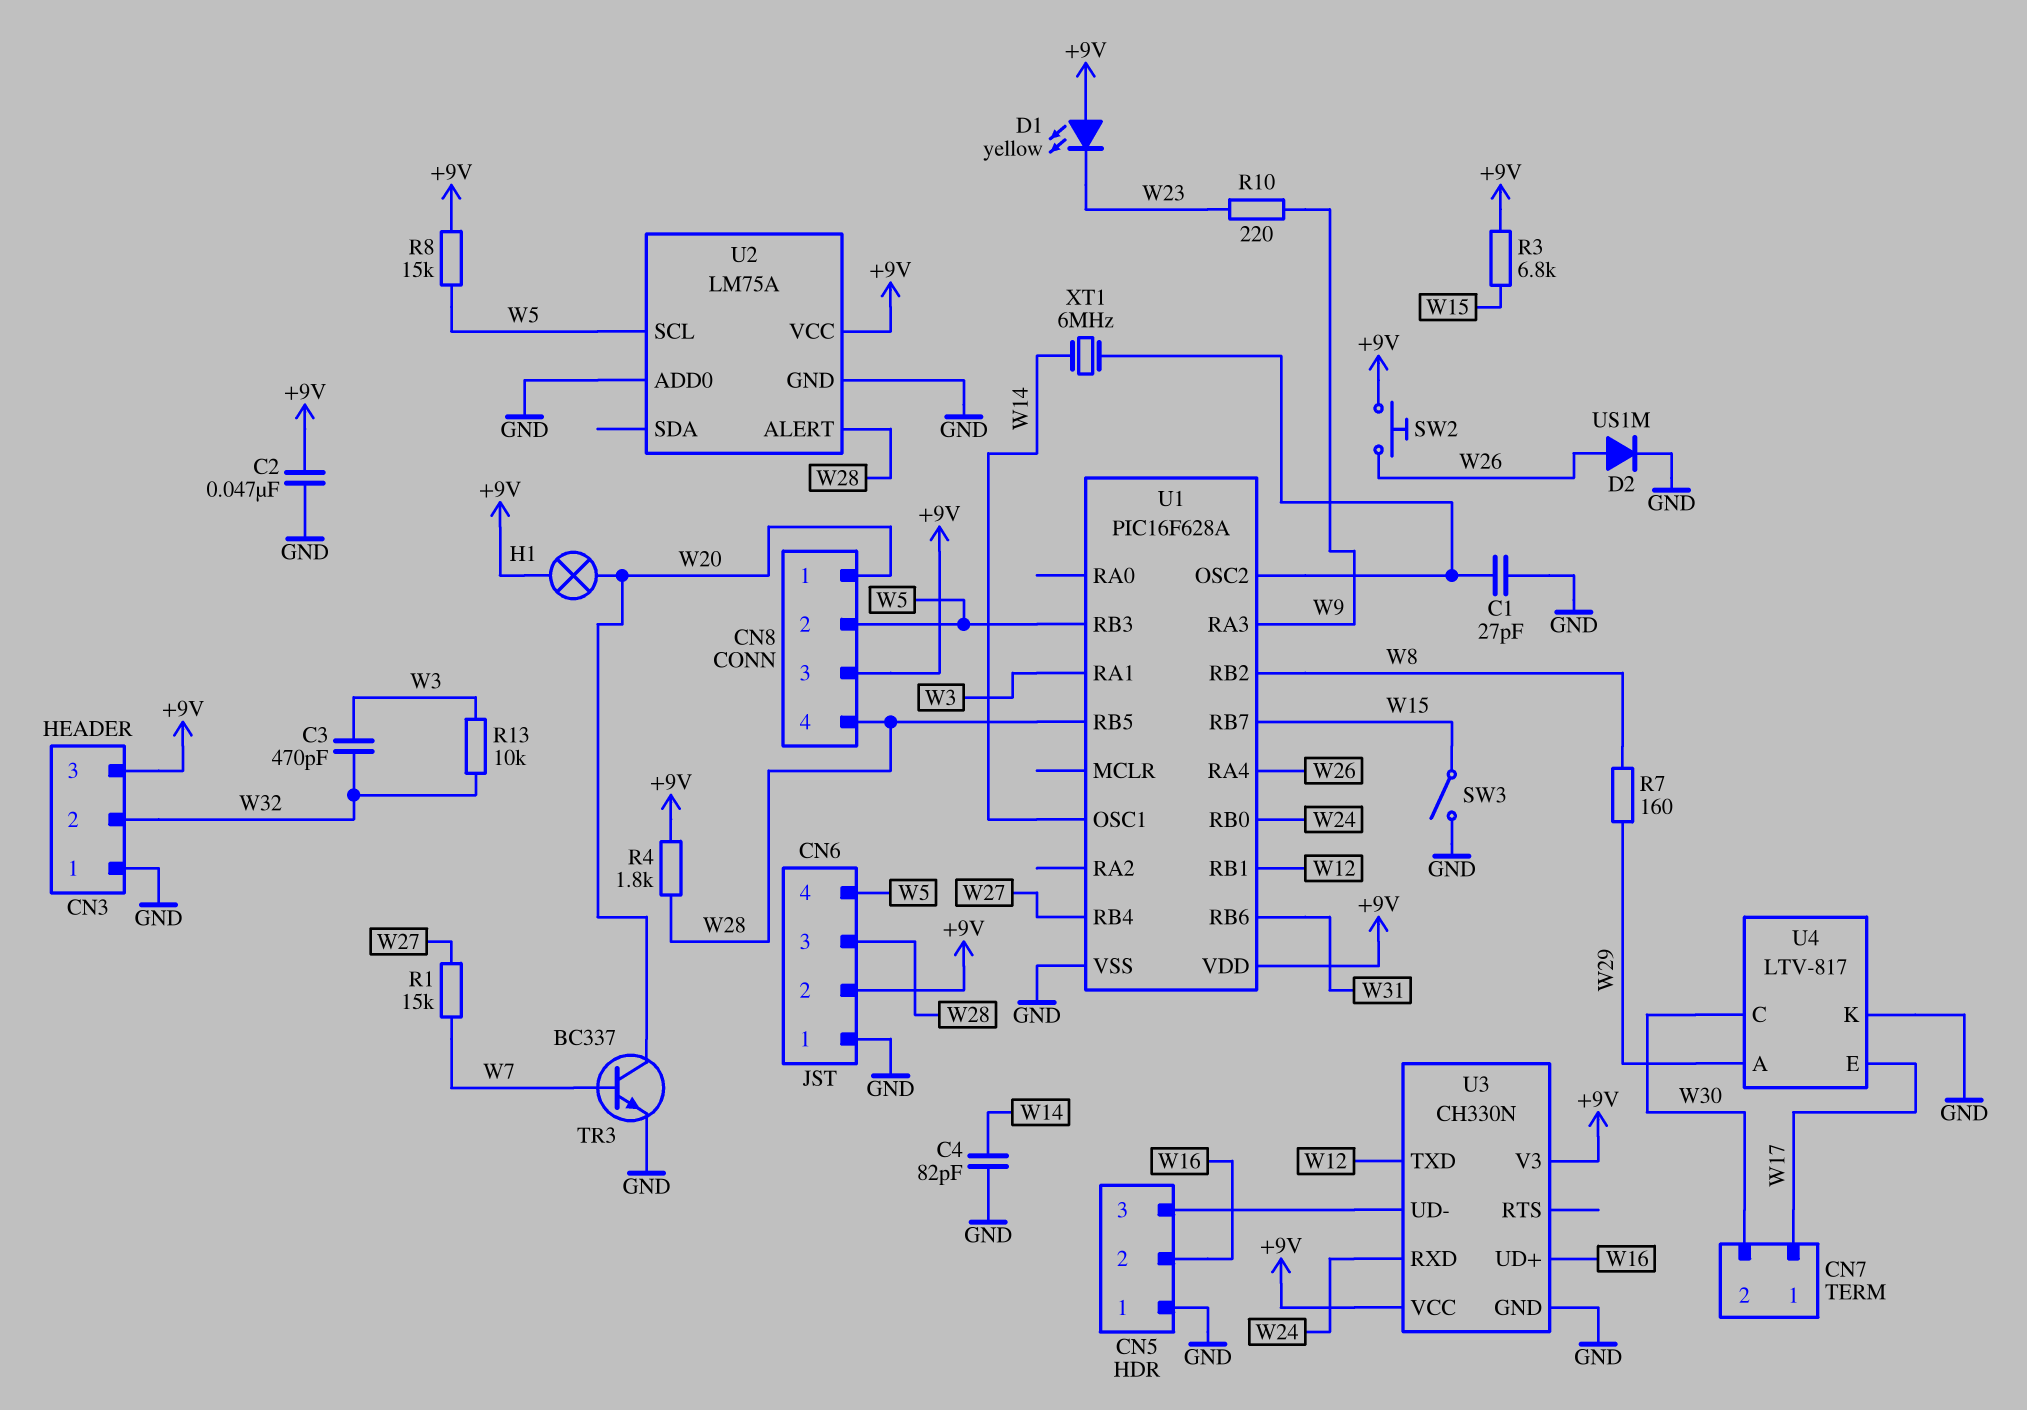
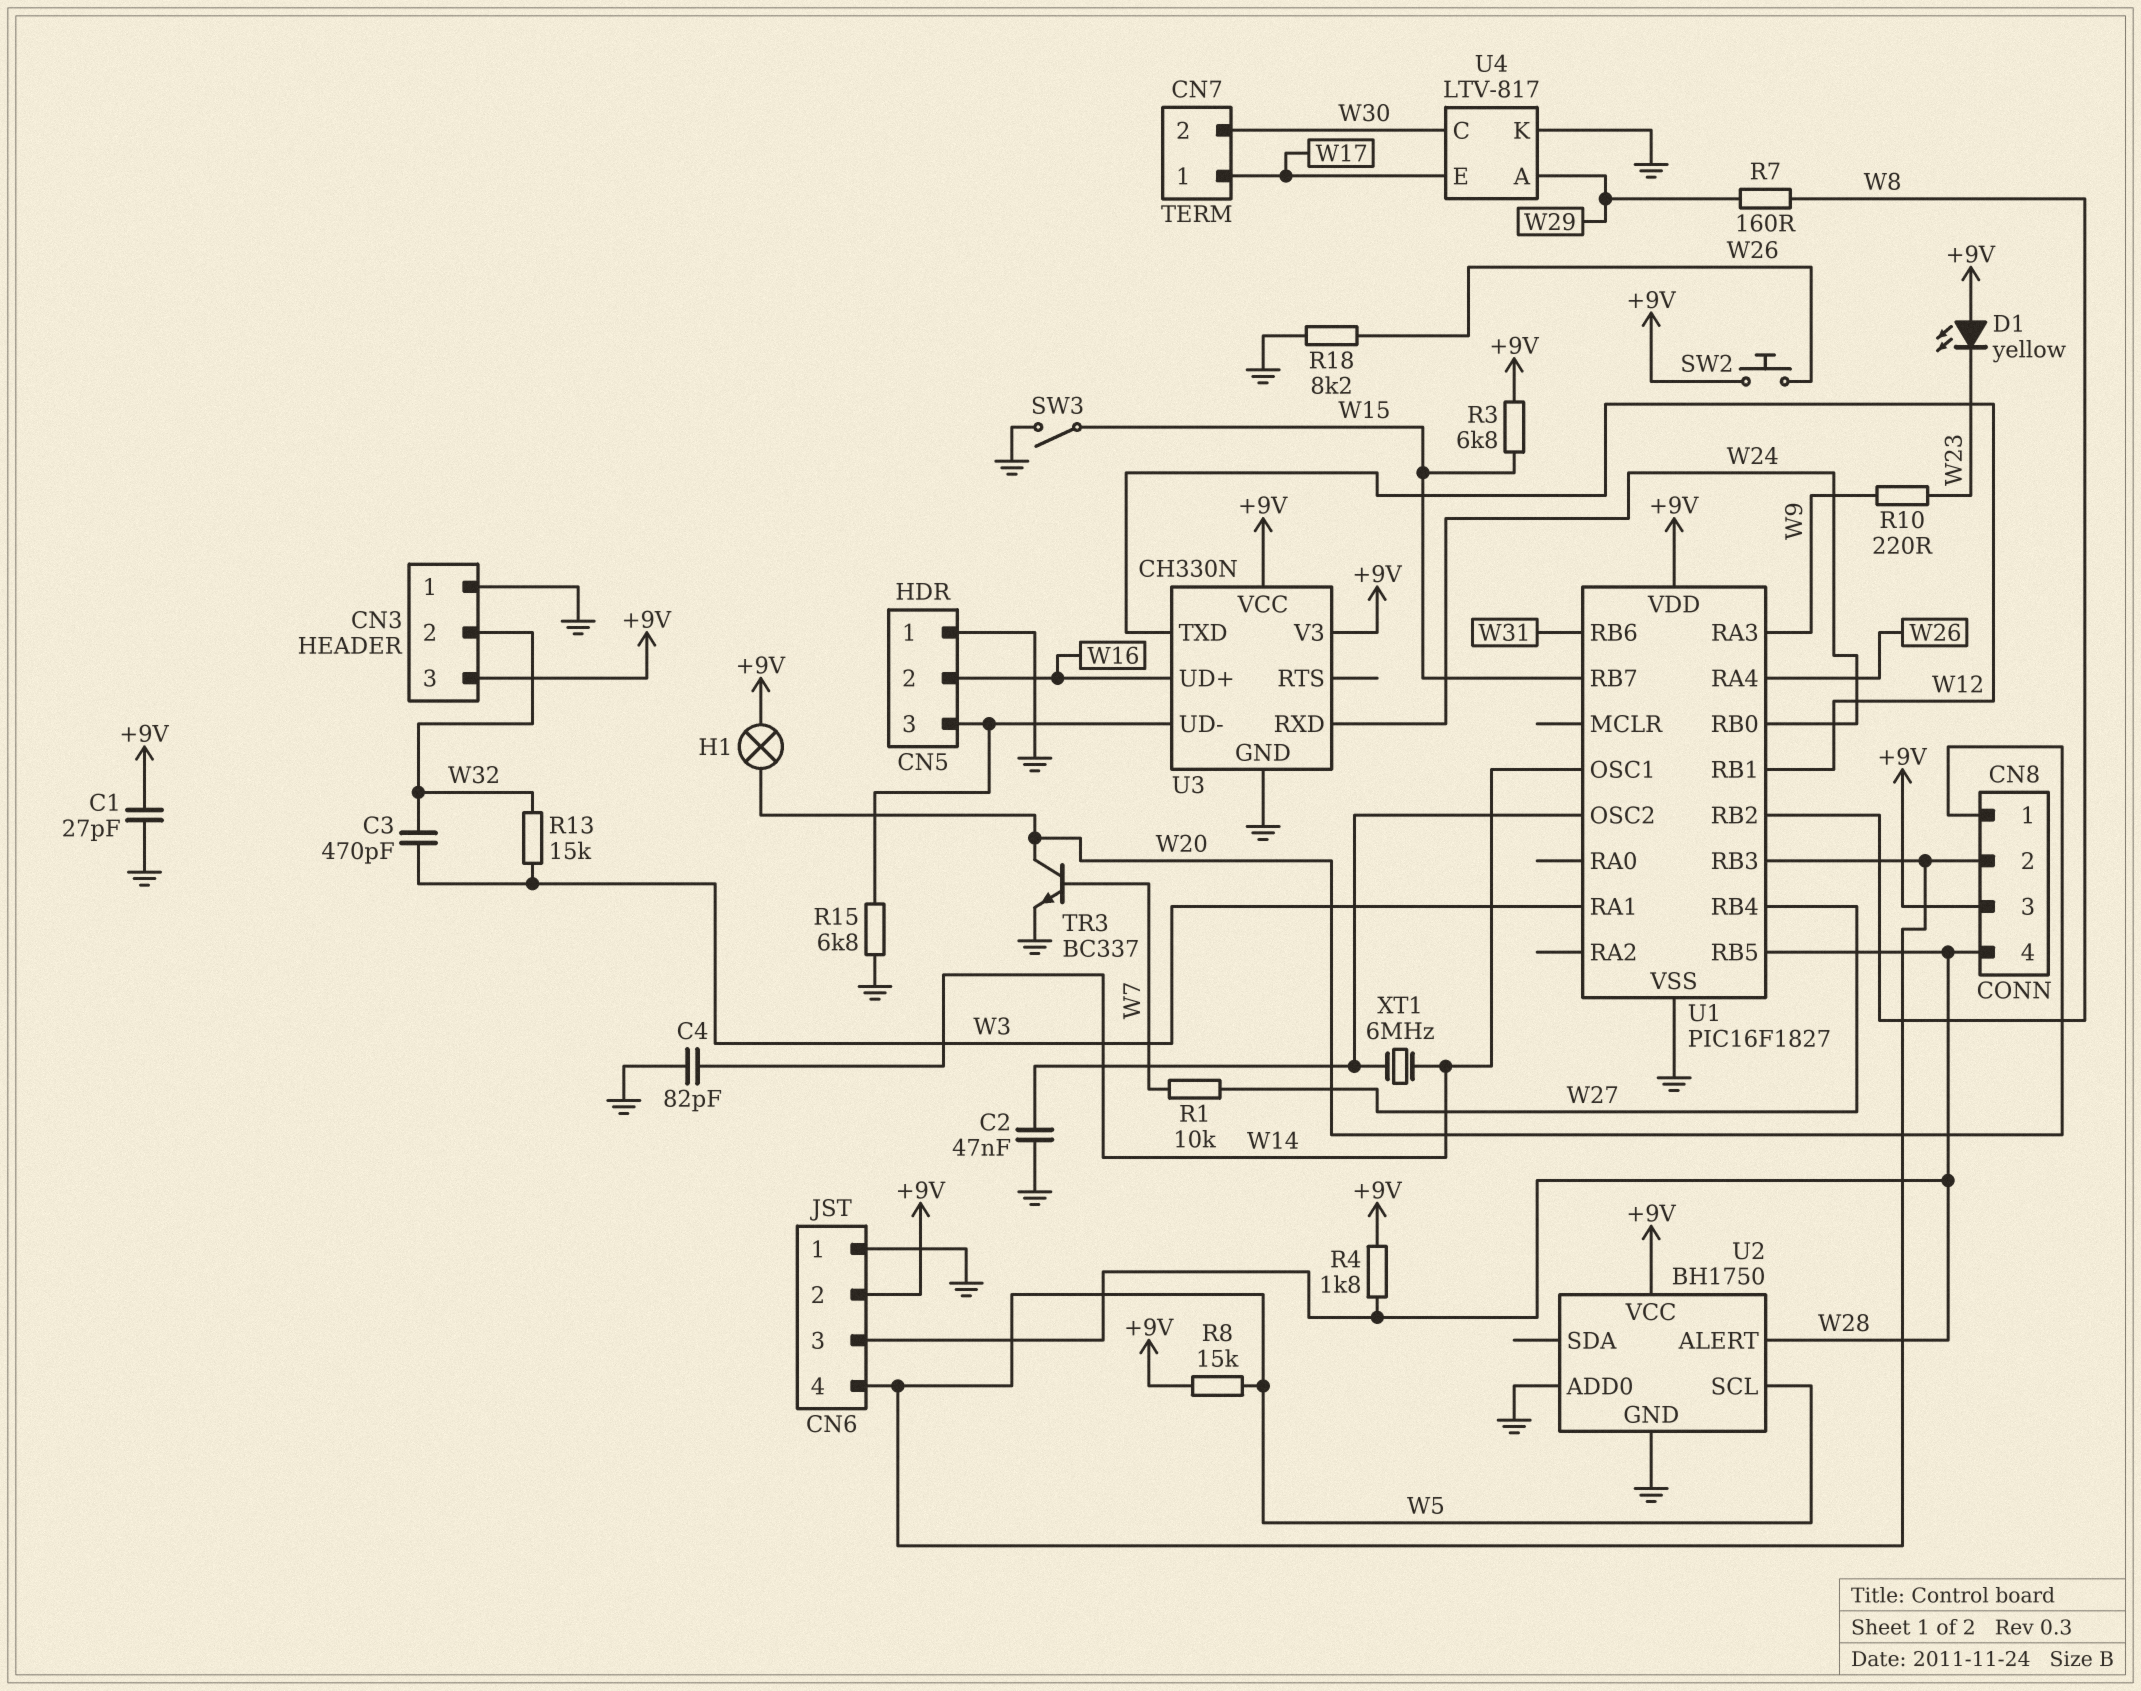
C1: 27pF (GND, U1/OSC2) -> 27pF (+9V, GND)
C2: 47nF (+9V, GND) -> 47nF (GND, U1/OSC2)
D2: diode US1M (A W26, K GND) -> none
R1: 15k (W7, W27) -> 10k (W7, W27)
R13: 10k (W3, W32) -> 15k (W3, W32)
R15: none -> 6.8k (CN5/3, GND)
R18: none -> 8.2k (GND, W26)
U1: PIC16F628A -> PIC16F1827
U2: LM75A -> BH1750

